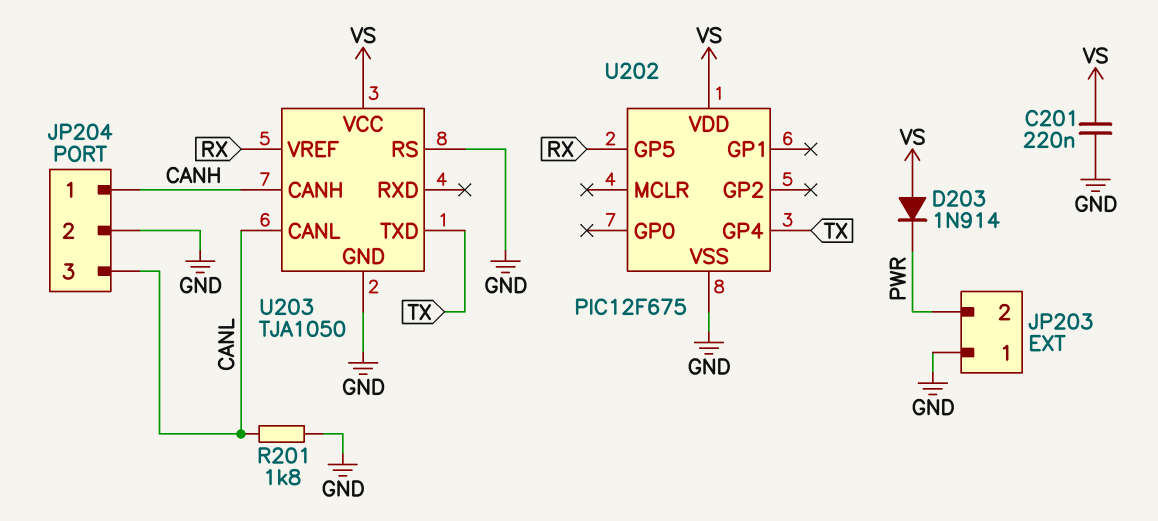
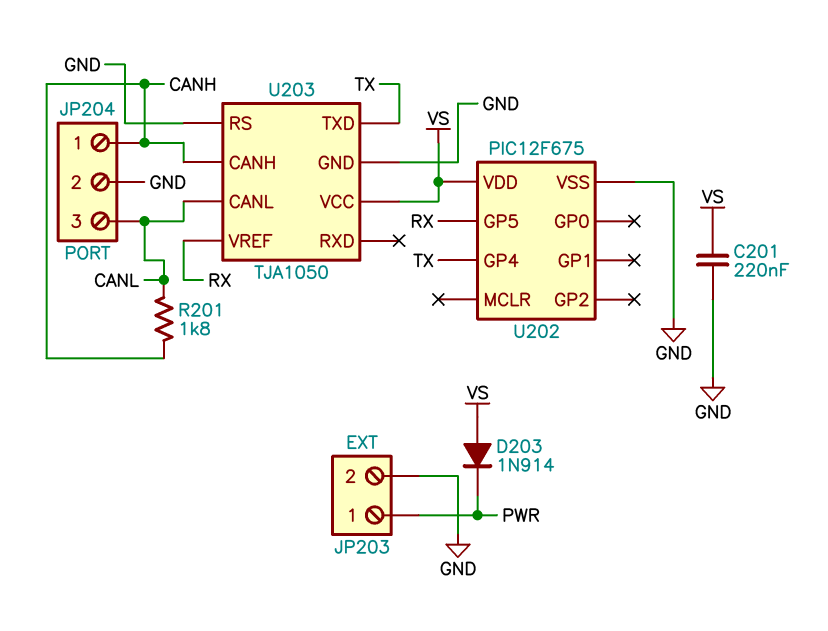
JP203 pin 1: GND -> PWR
JP203 pin 2: PWR -> GND
R201: 1.8k (CANL, GND) -> 1.8k (CANH, CANL)

